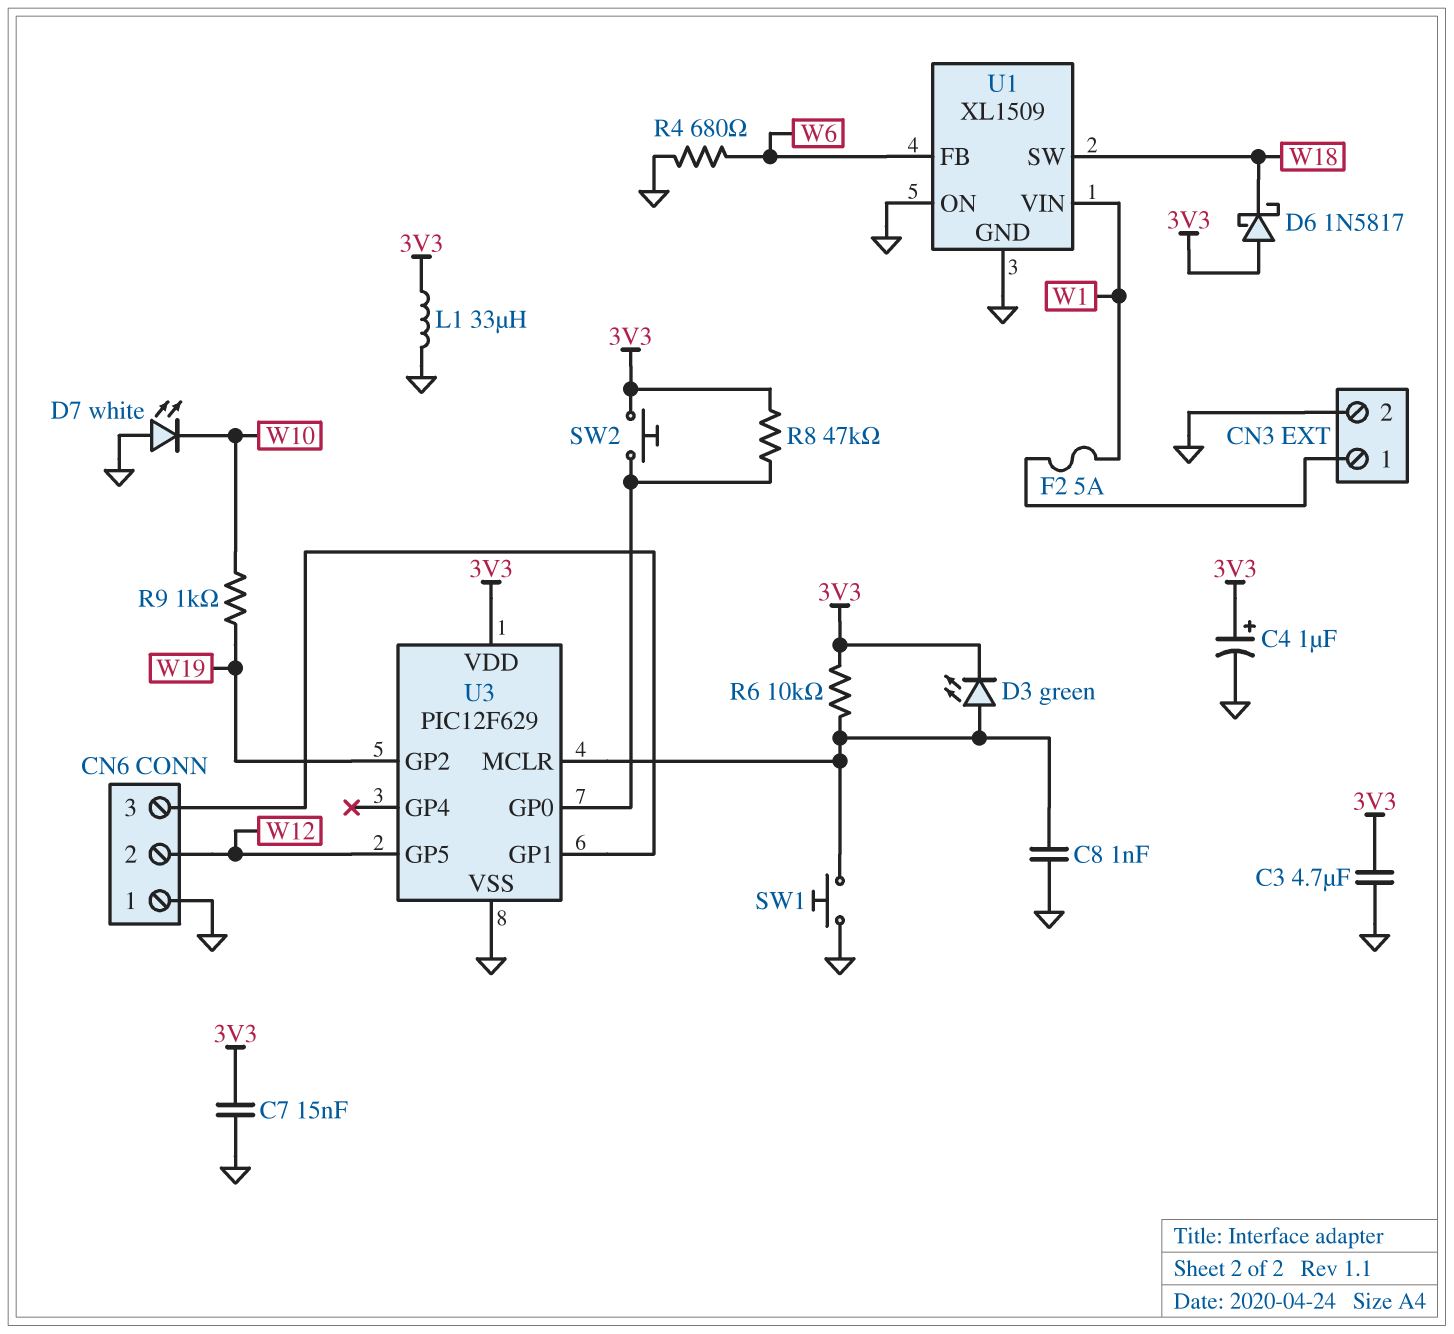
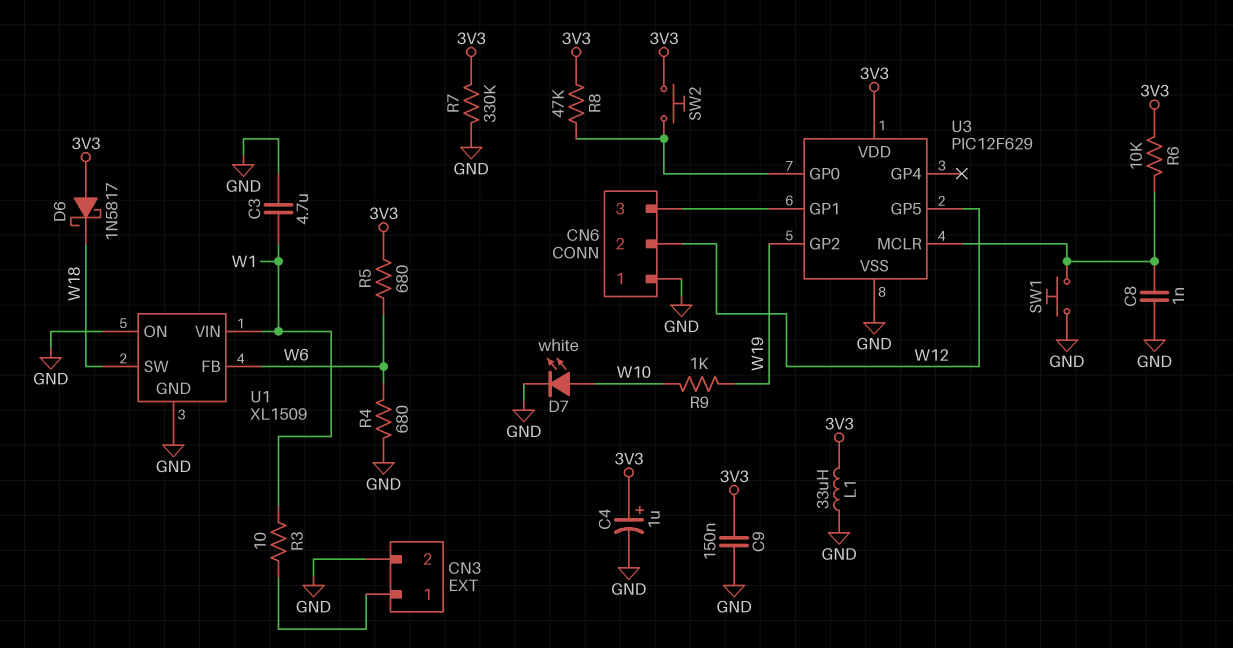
C3: 4.7uF (3V3, GND) -> 4.7uF (GND, W1)
C7: 15nF (3V3, GND) -> none
C9: none -> 150nF (3V3, GND)
D3: LED green (A U3/MCLR, K 3V3) -> none
D7: LED white (A GND, K W10) -> LED white (A W10, K GND)
F2: 5A (CN3/1, W1) -> none
R3: none -> 10 (CN3/1, W1)
R5: none -> 680 (3V3, W6)
R7: none -> 330k (3V3, GND)

